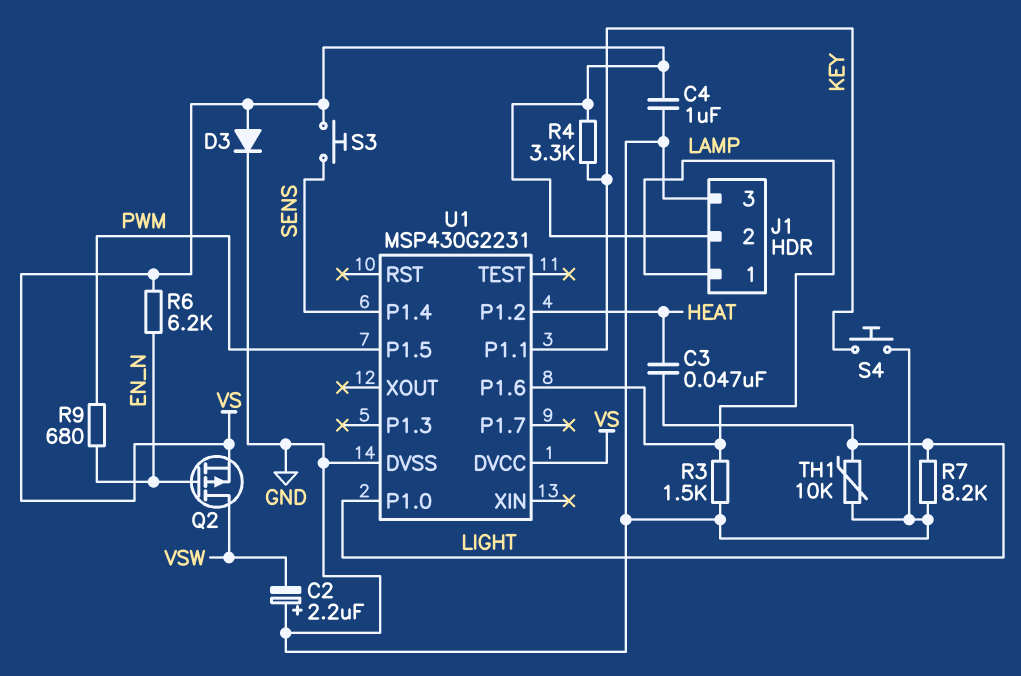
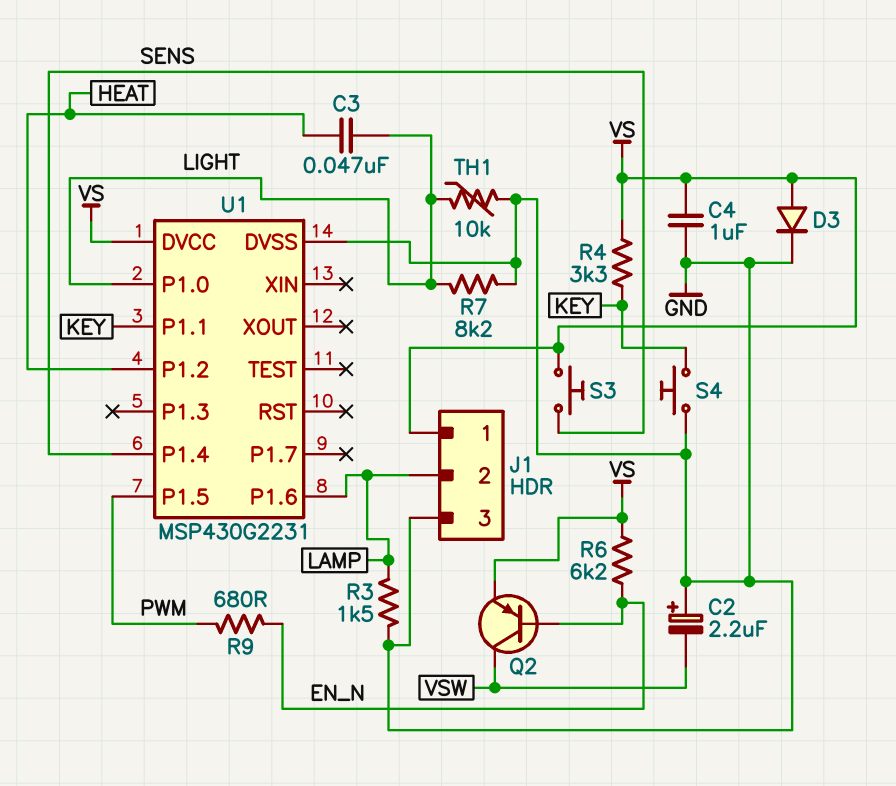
J1 pin 1: LAMP -> VS
J1 pin 2: VS -> LAMP
Q2: PMOS (G EN_N, D VSW, S VS) -> PNP (B EN_N, C VSW, E VS)

